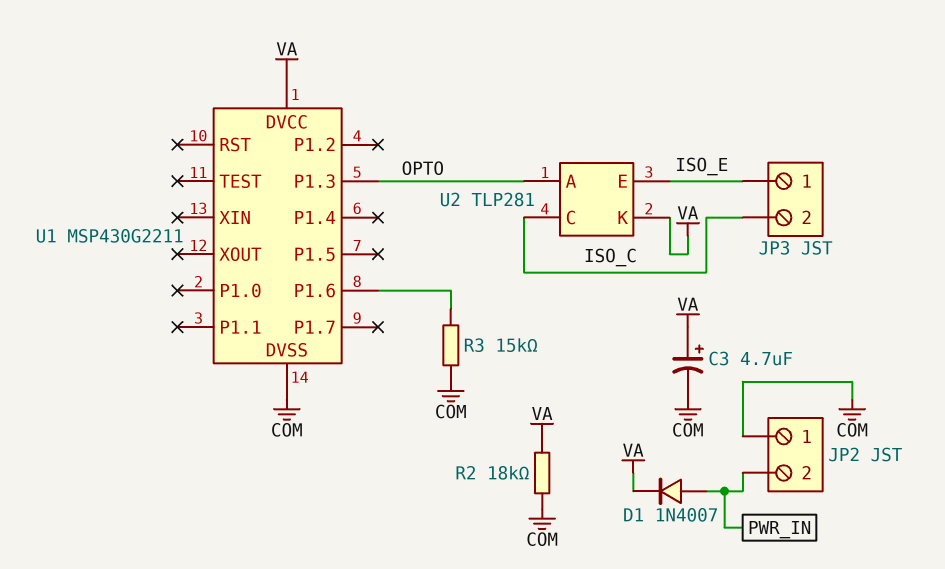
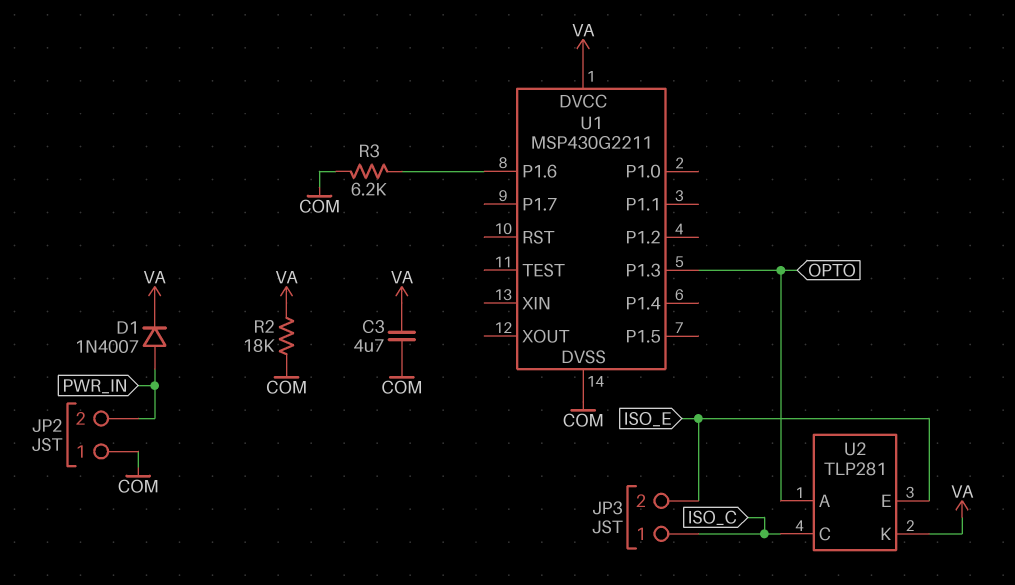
C3: 4.7uF (plus VA, minus COM) -> 4.7uF (COM, VA)
JP3 pin 1: ISO_E -> ISO_C
JP3 pin 2: ISO_C -> ISO_E
R3: 15k (COM, U1/P1.6) -> 6.2k (COM, U1/P1.6)

